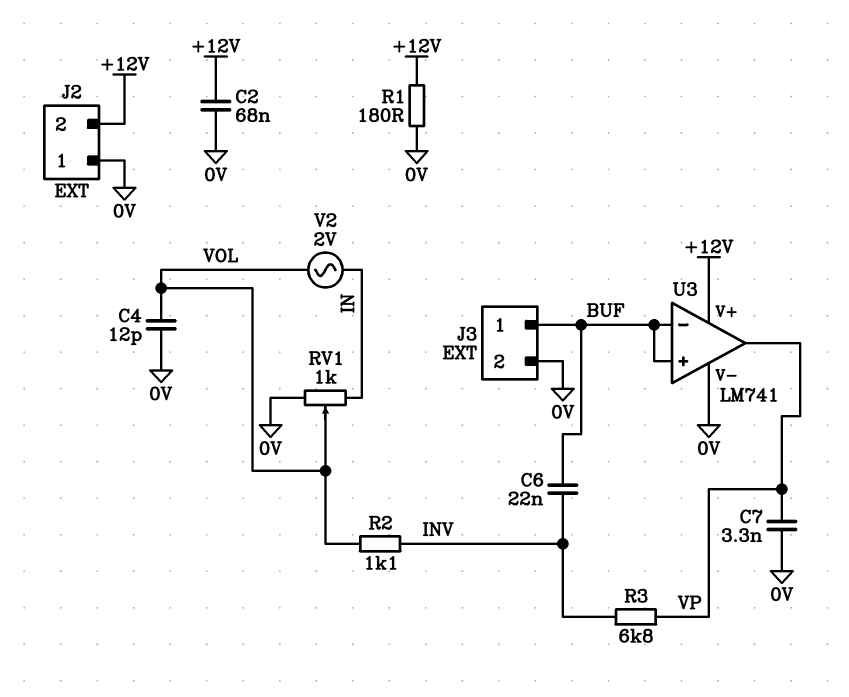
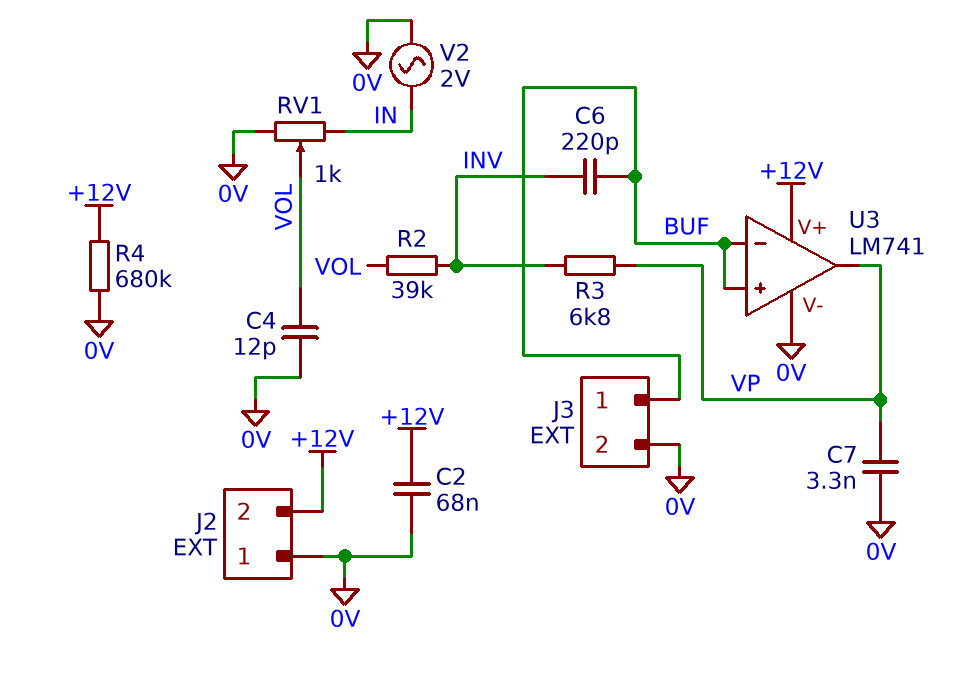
C6: 22nF (BUF, INV) -> 220pF (BUF, INV)
R1: 180 (+12V, 0V) -> none
R2: 1.1k (INV, VOL) -> 39k (INV, VOL)
R4: none -> 680k (+12V, 0V)
V2: AC 2V (IN, VOL) -> AC 2V (0V, IN)

